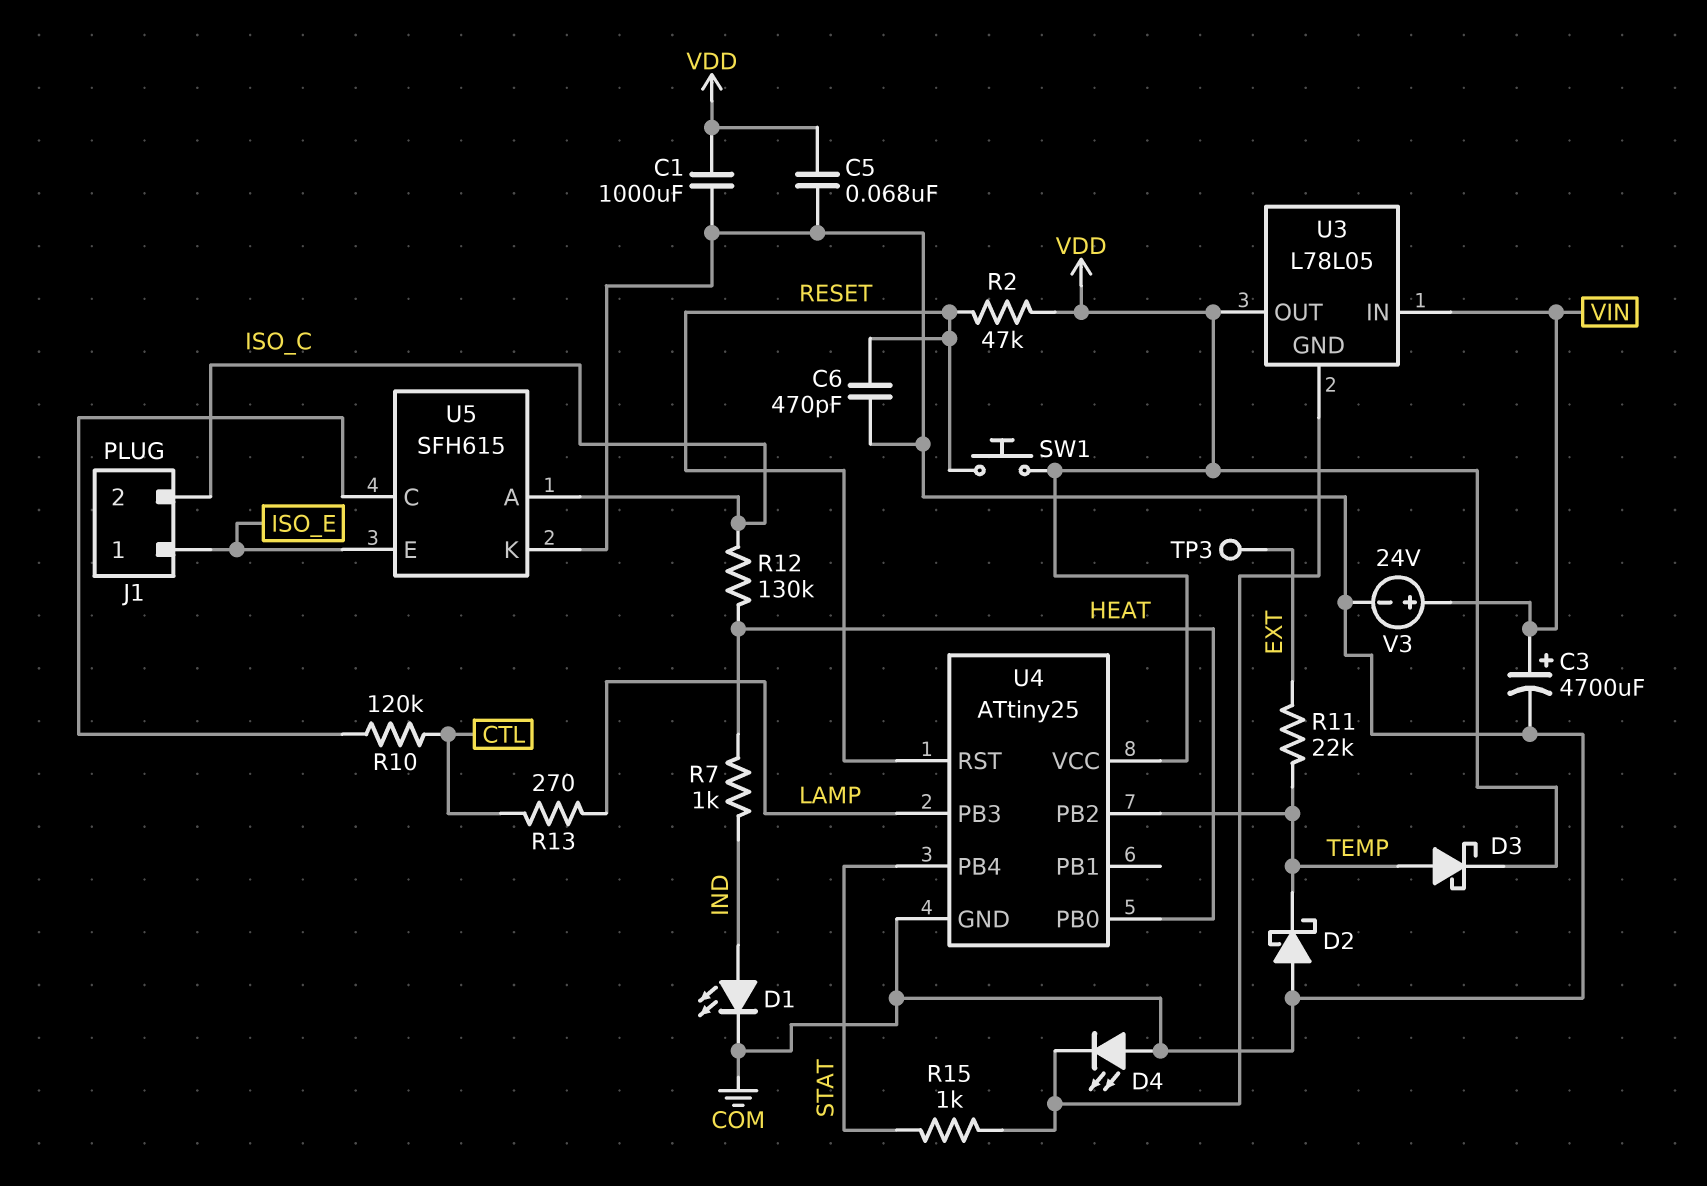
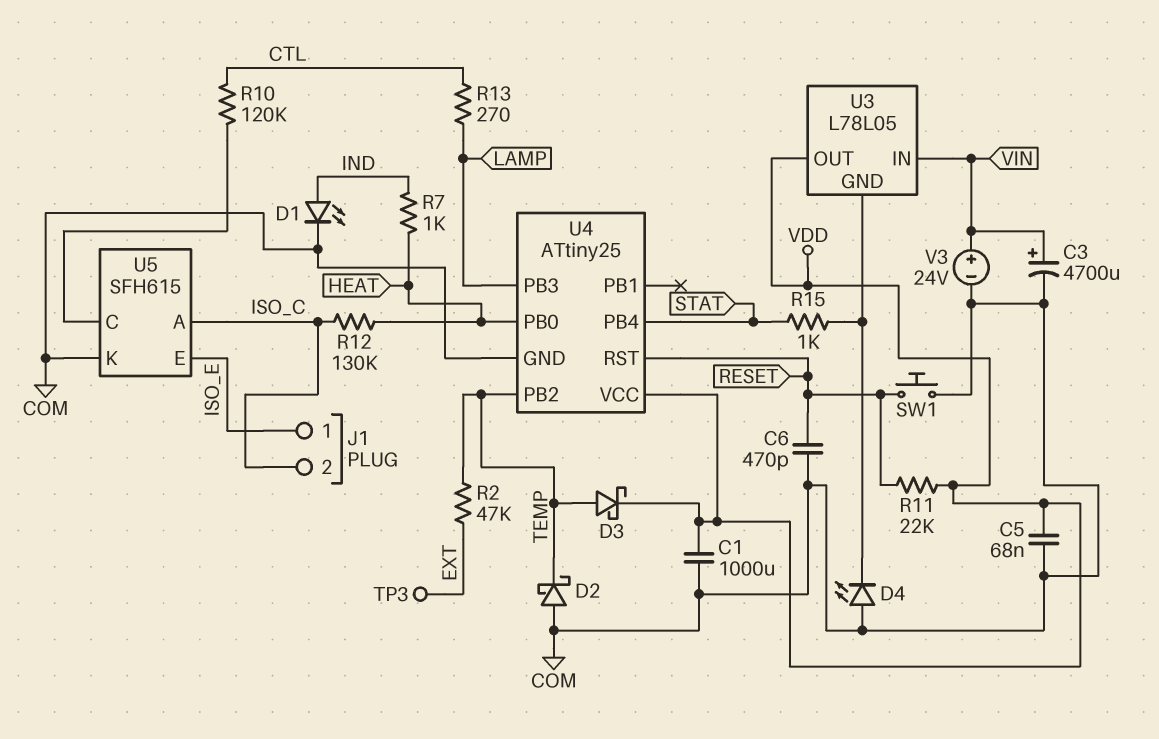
R2: 47k (RESET, VDD) -> 47k (EXT, TEMP)
R11: 22k (EXT, TEMP) -> 22k (RESET, VDD)
SW1: button (RESET, VDD) -> button (COM, RESET)

